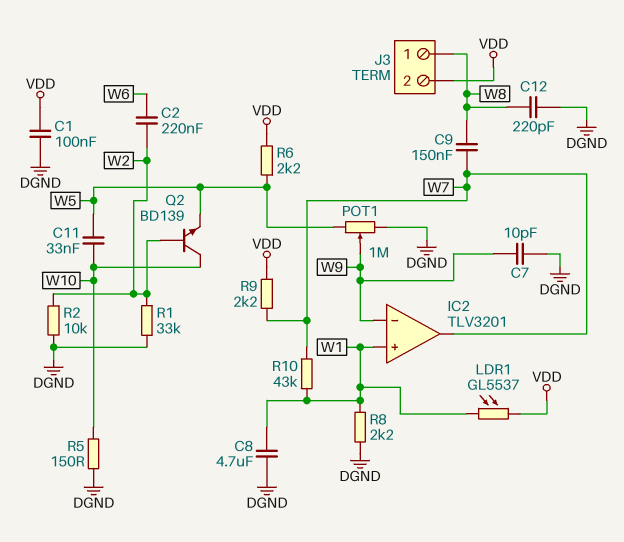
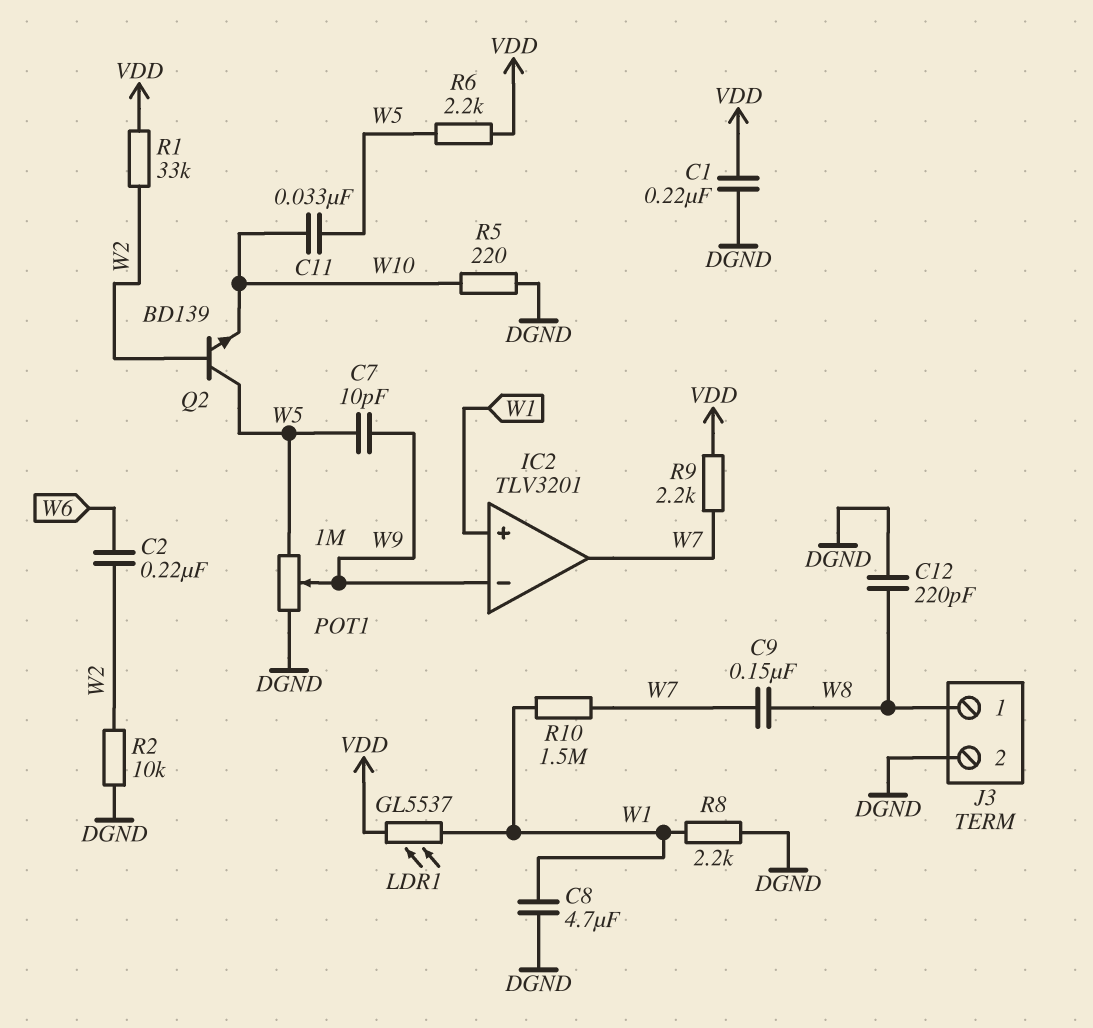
C1: 100nF (DGND, VDD) -> 220nF (DGND, VDD)
C7: 10pF (DGND, W9) -> 10pF (W5, W9)
J3 pin 2: VDD -> DGND
Q2: NPN BD139 (B W2, C W10, E W5) -> NPN BD139 (B W2, C W5, E W10)
R1: 33k (DGND, W2) -> 33k (VDD, W2)
R5: 150 (DGND, W10) -> 220 (DGND, W10)
R10: 43k (W1, W7) -> 1.5M (W1, W7)

